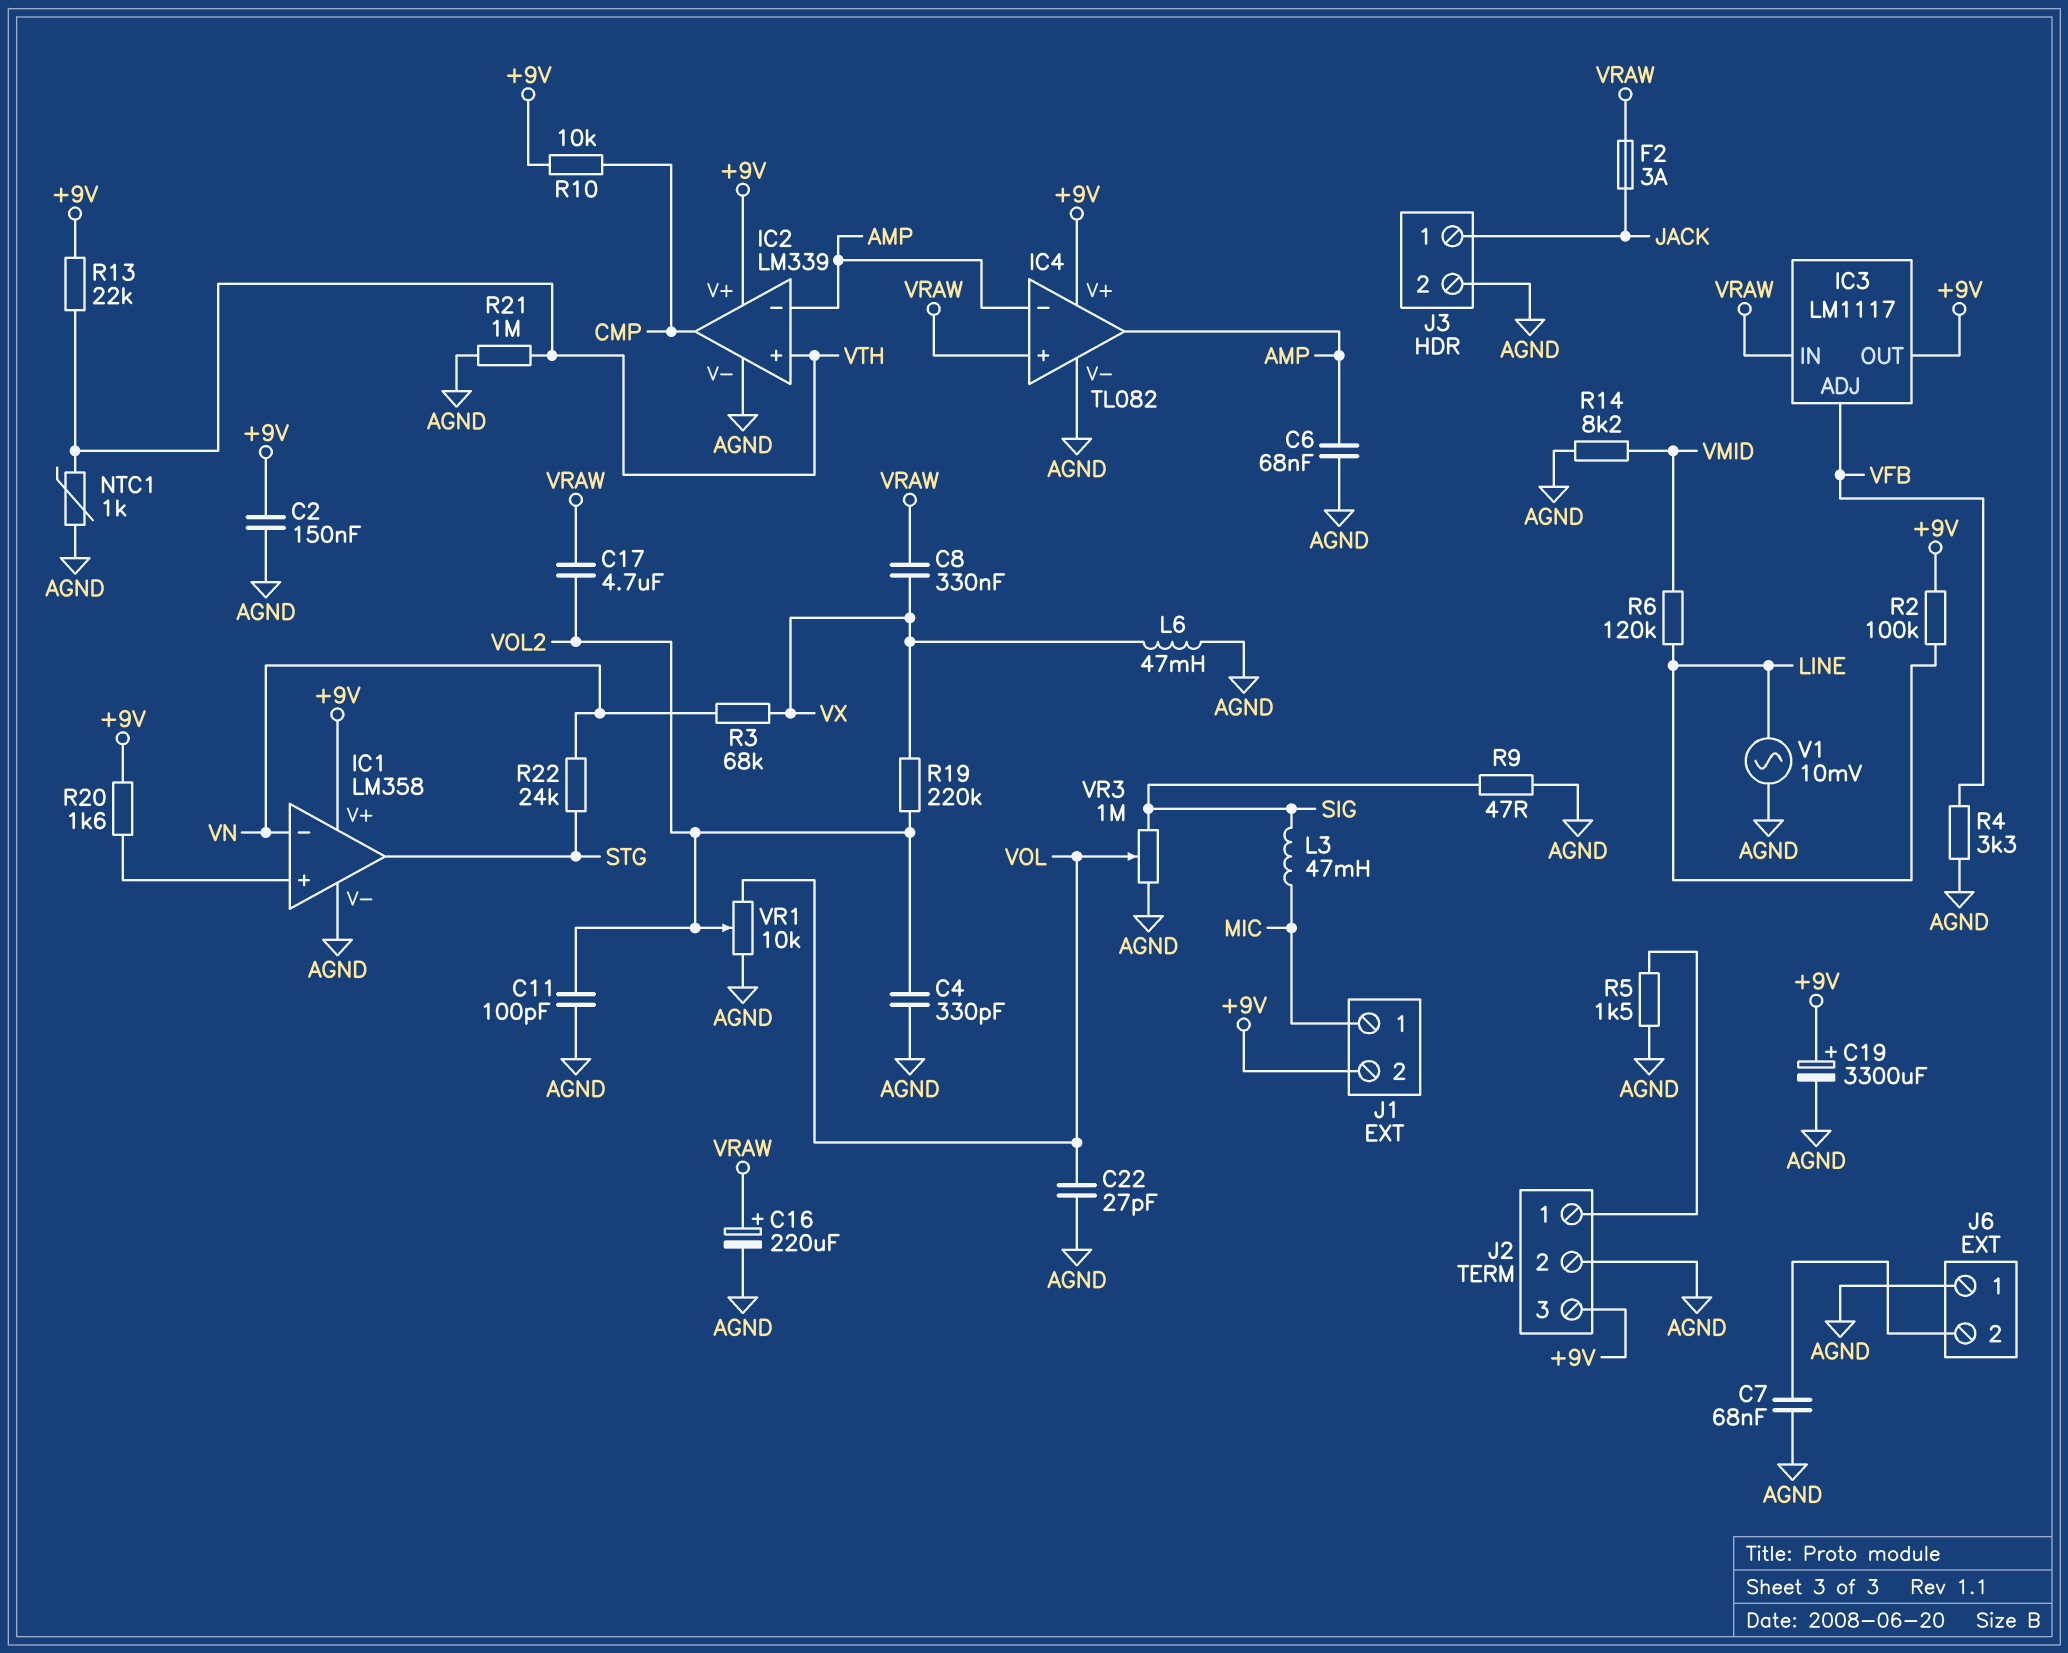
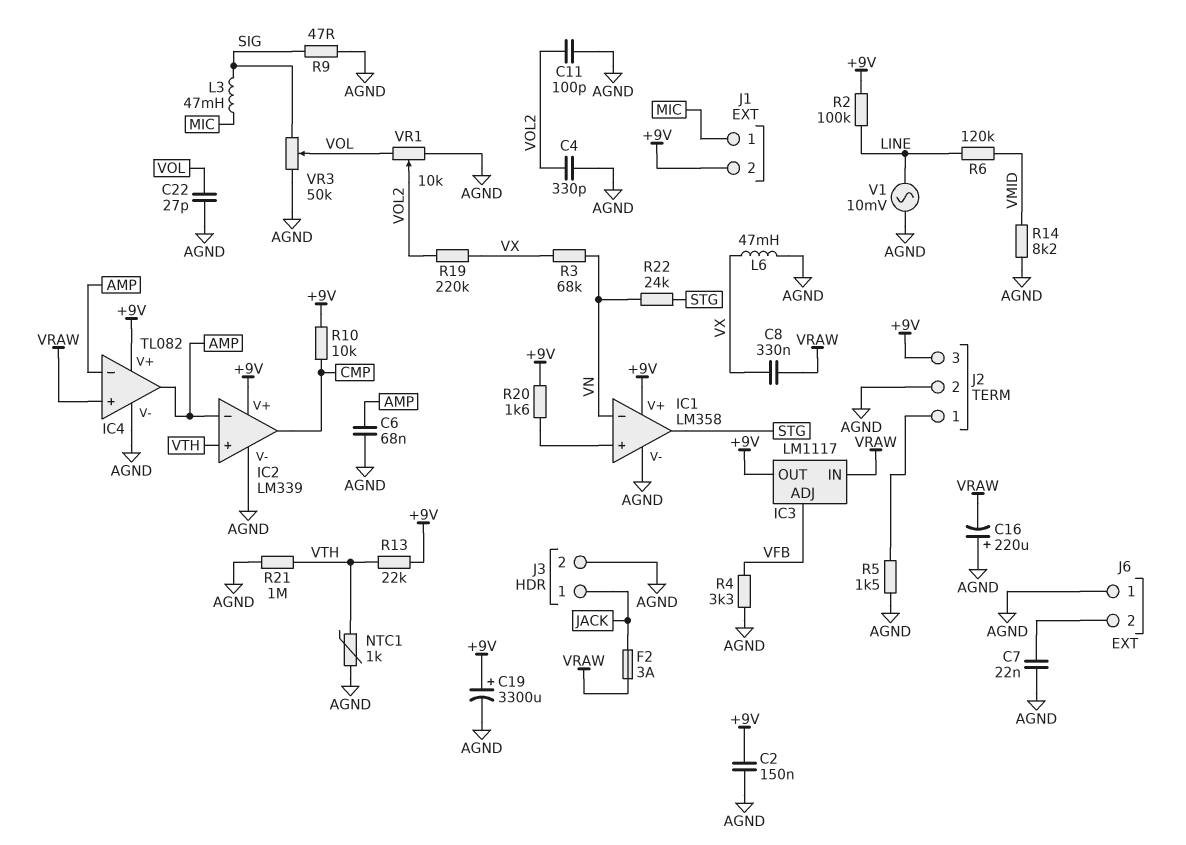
C7: 68nF (AGND, J6/2) -> 22nF (AGND, J6/2)
C16: 220uF (plus VRAW, minus AGND) -> 220uF (plus AGND, minus VRAW)
C17: 4.7uF (VOL2, VRAW) -> none
VR3: 1M (AGND, SIG, wiper VOL) -> 50k (AGND, SIG, wiper VOL)

